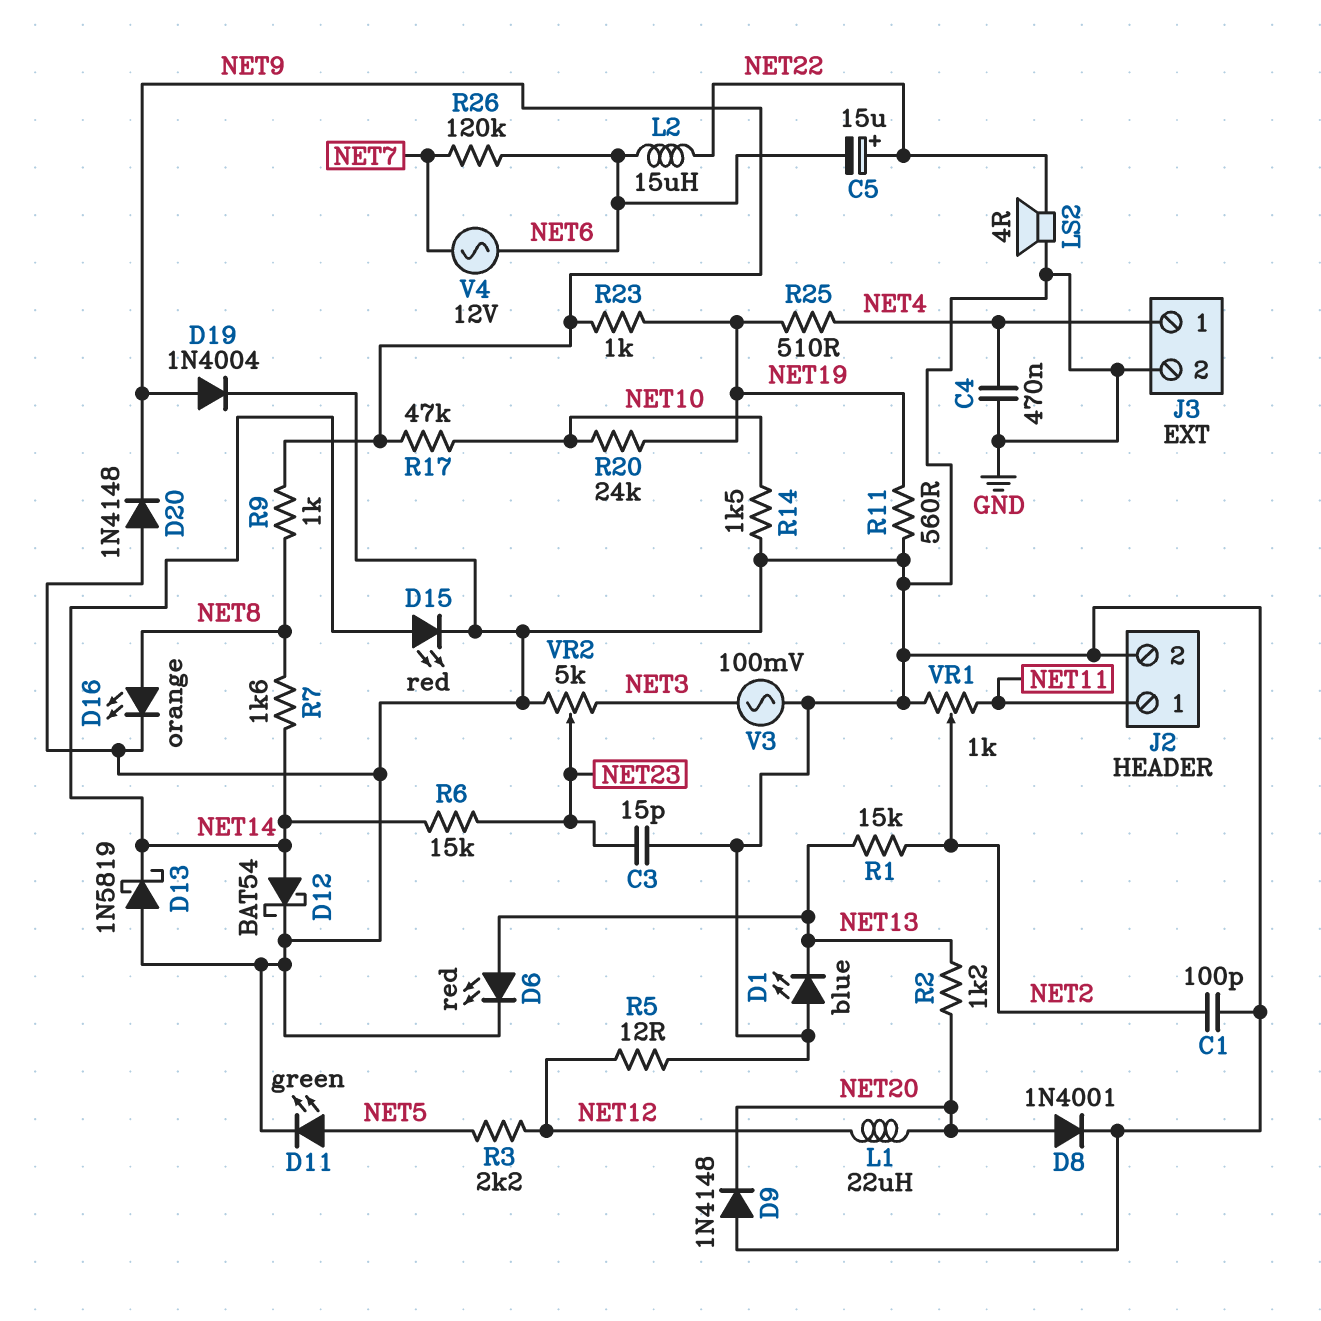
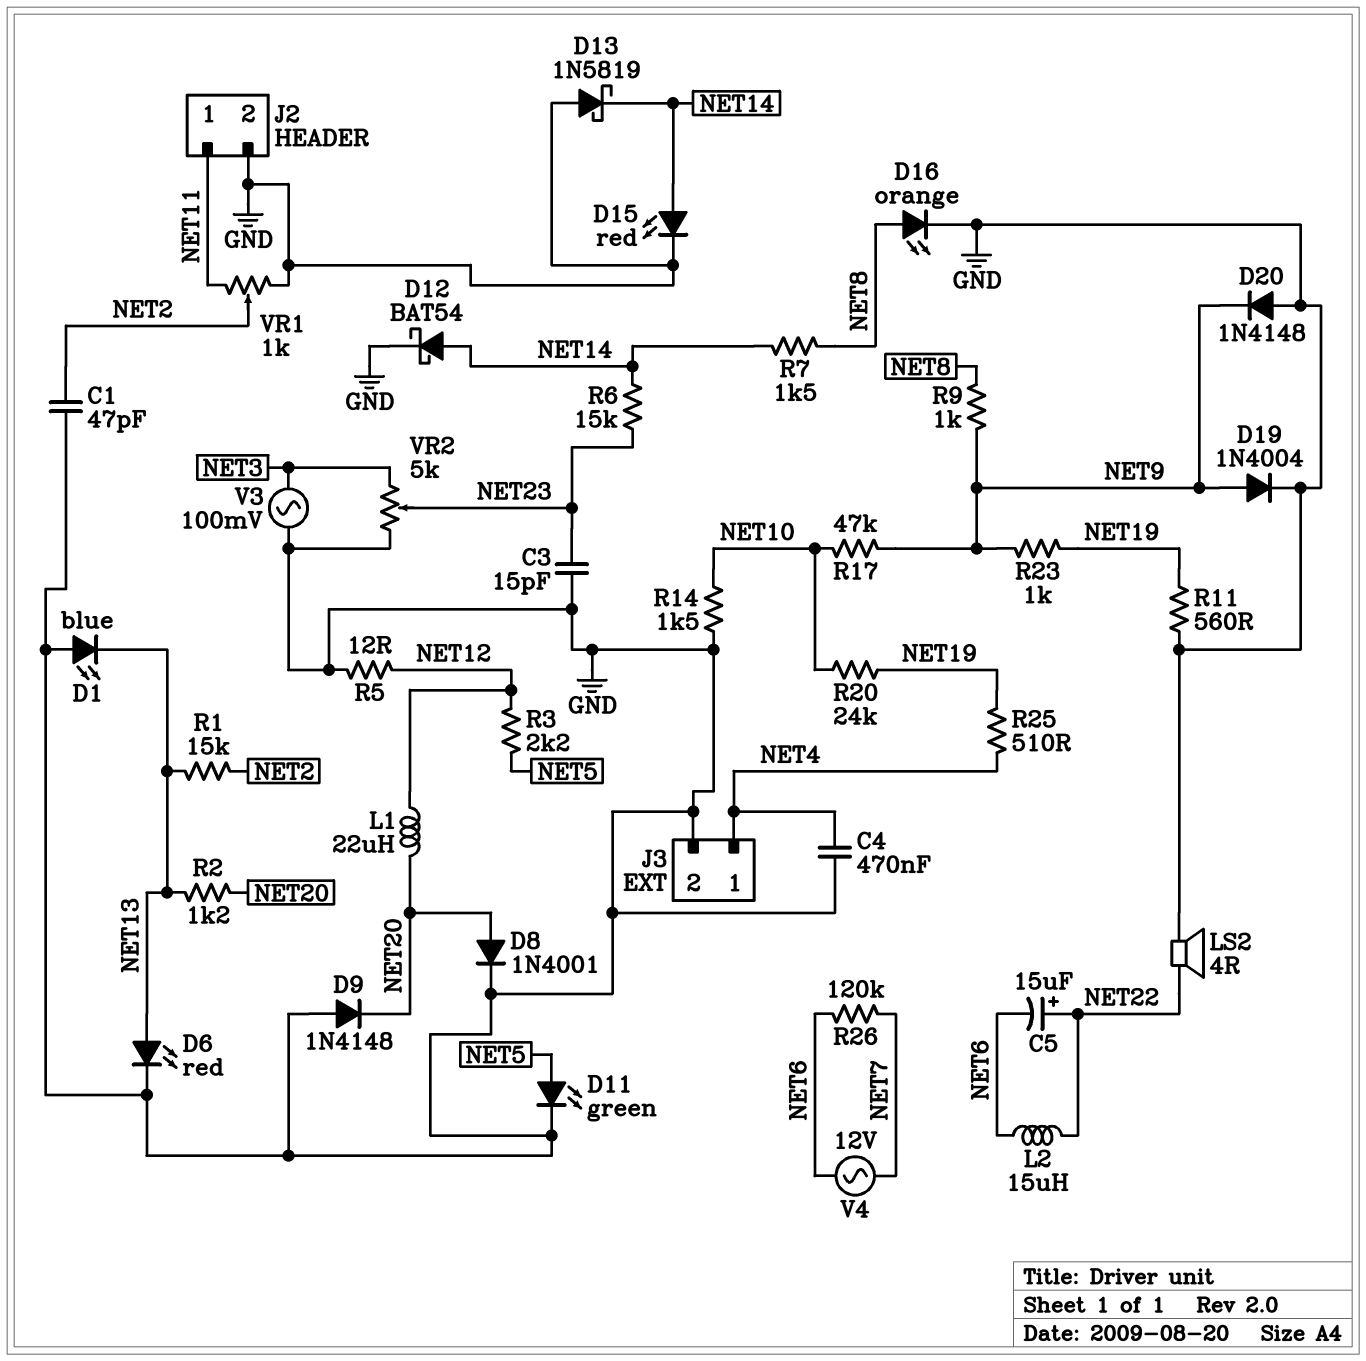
C1: 100pF (GND, NET2) -> 47pF (GND, NET2)
R7: 1.6k (NET8, NET14) -> 1.5k (NET8, NET14)

